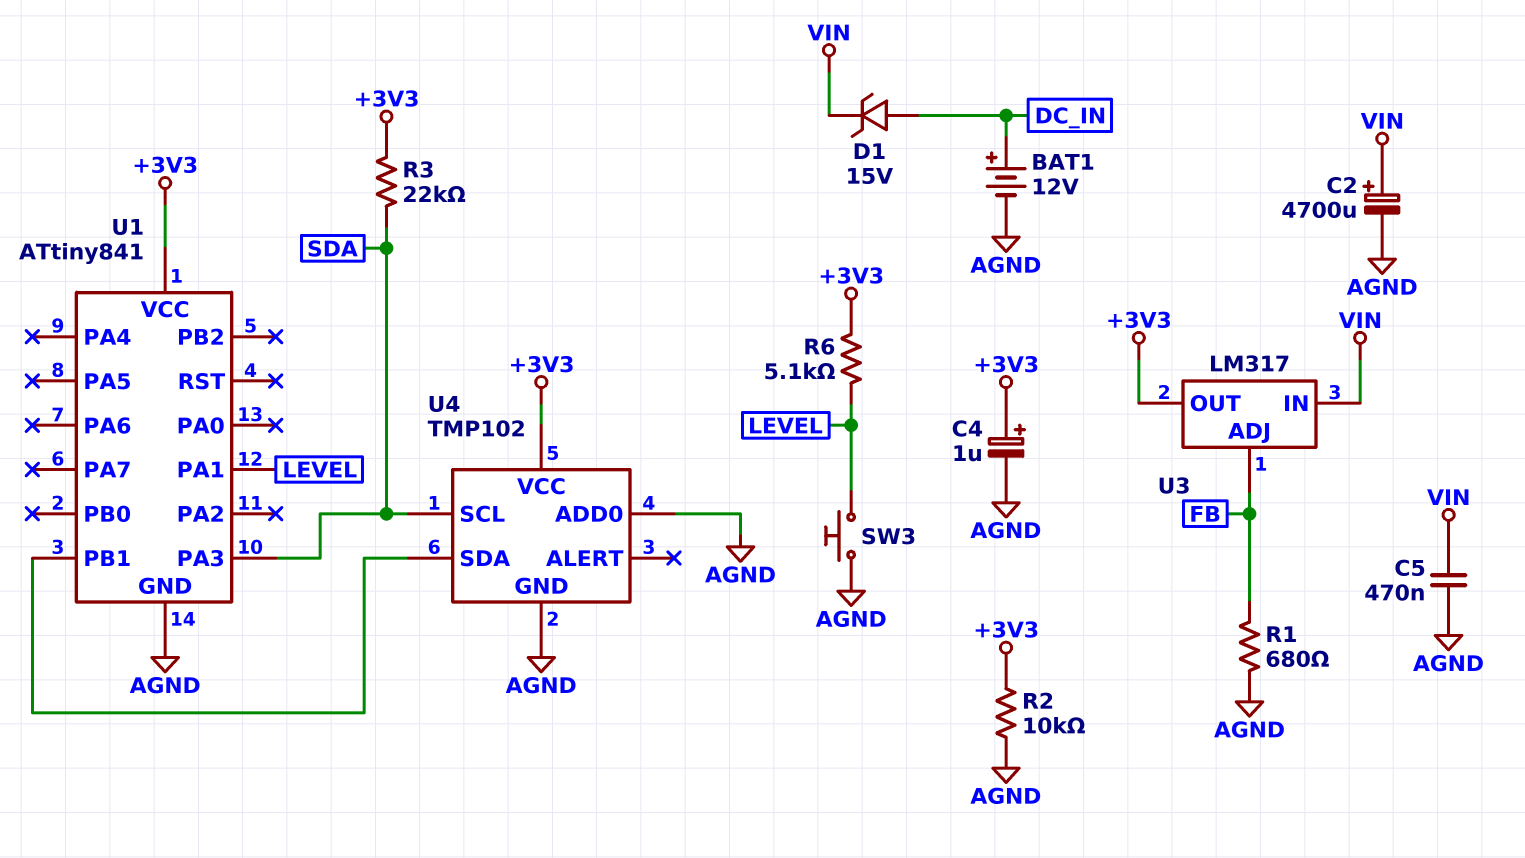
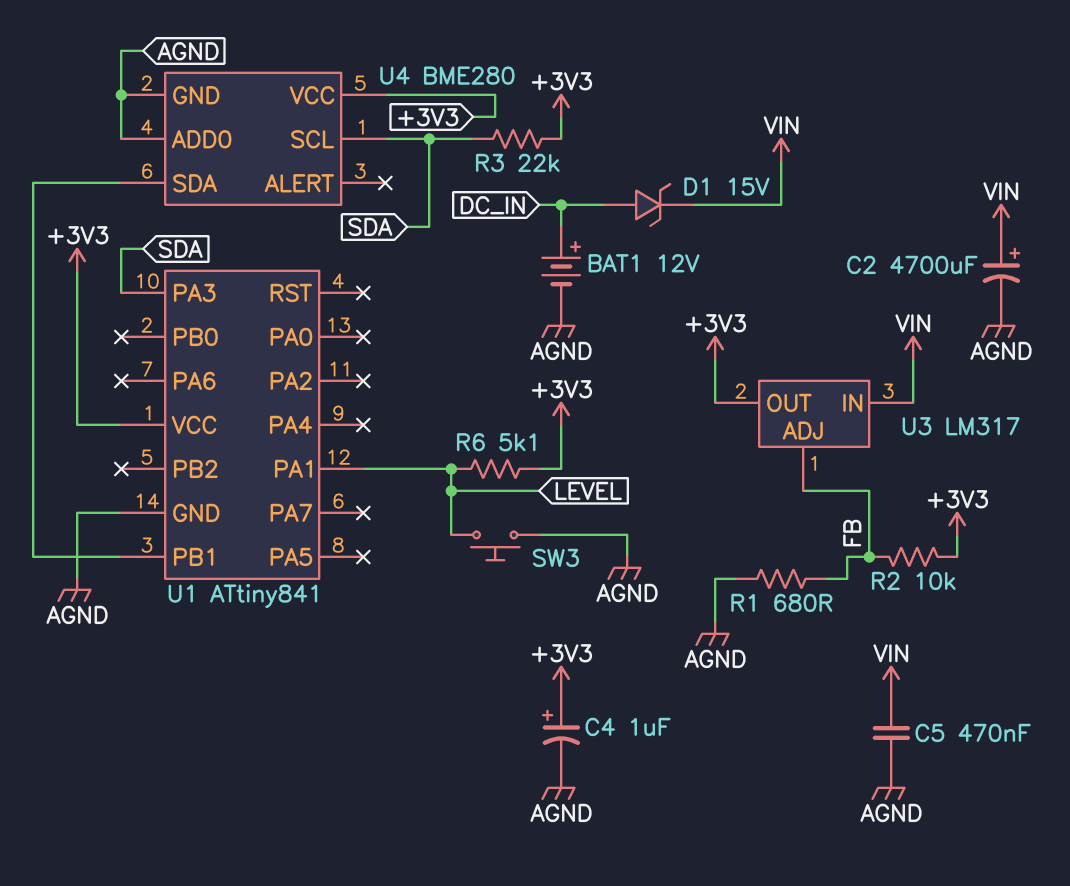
R2: 10k (+3V3, AGND) -> 10k (+3V3, FB)
U4: TMP102 -> BME280

